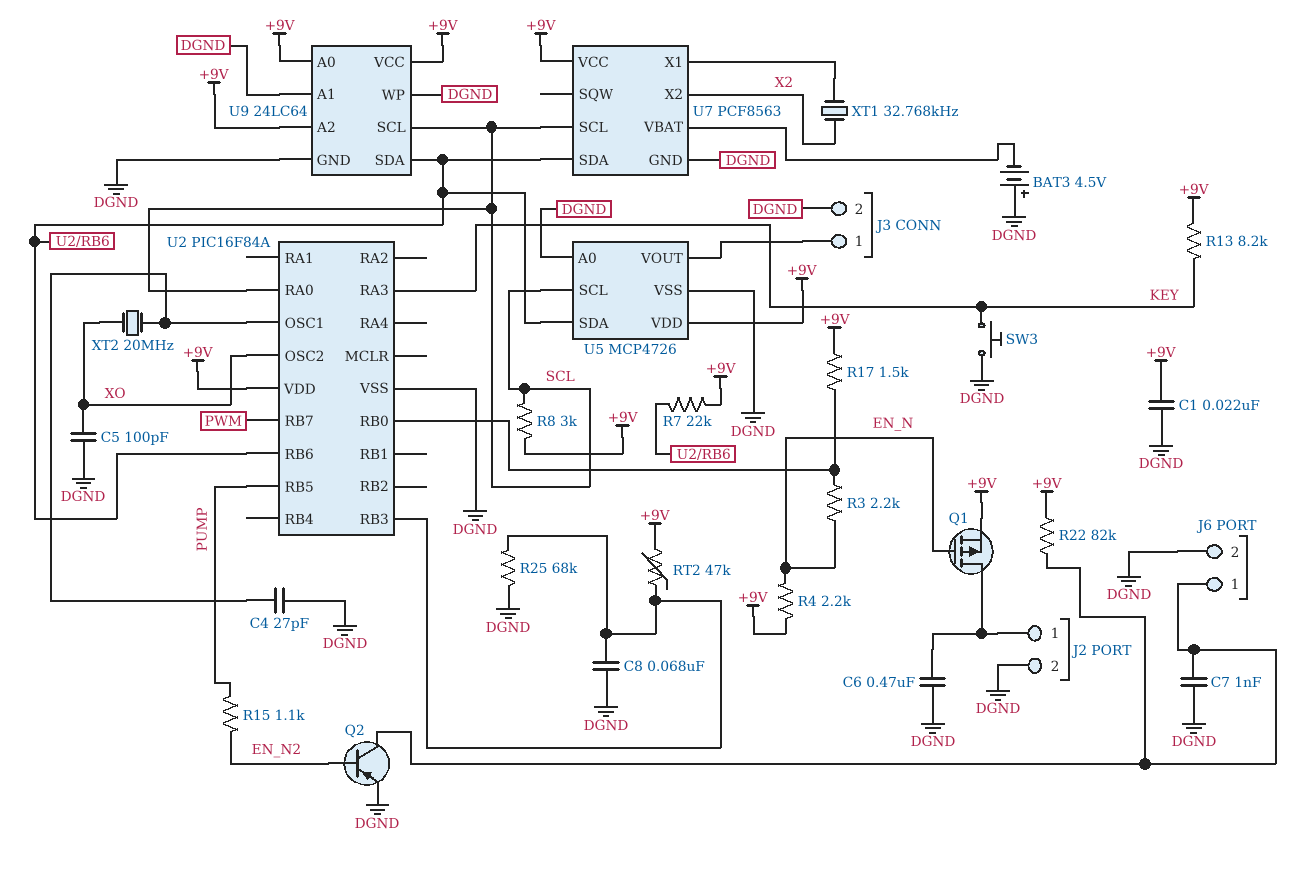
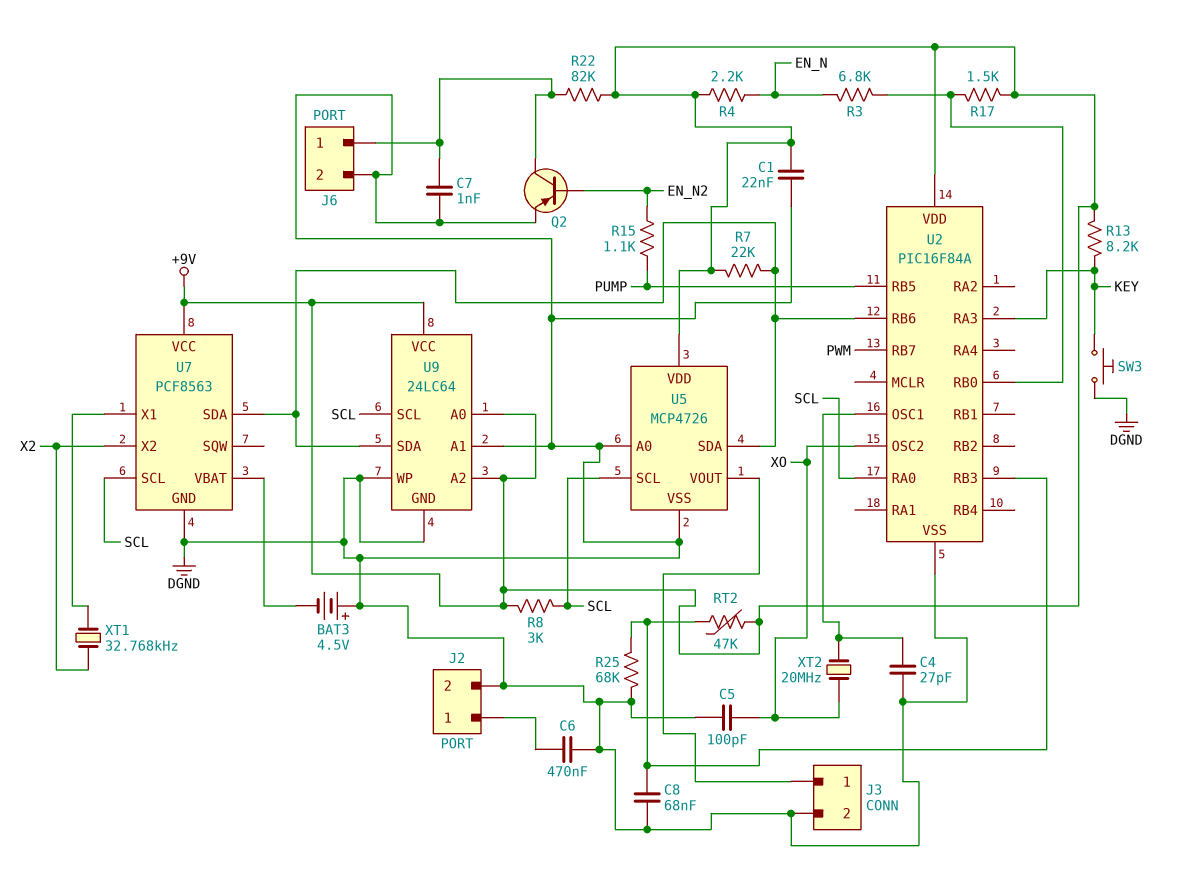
Q1: PMOS (G EN_N, D J2/1, S +9V) -> none
R3: 2.2k (EN_N, U2/RB0) -> 6.8k (EN_N, U2/RB0)

